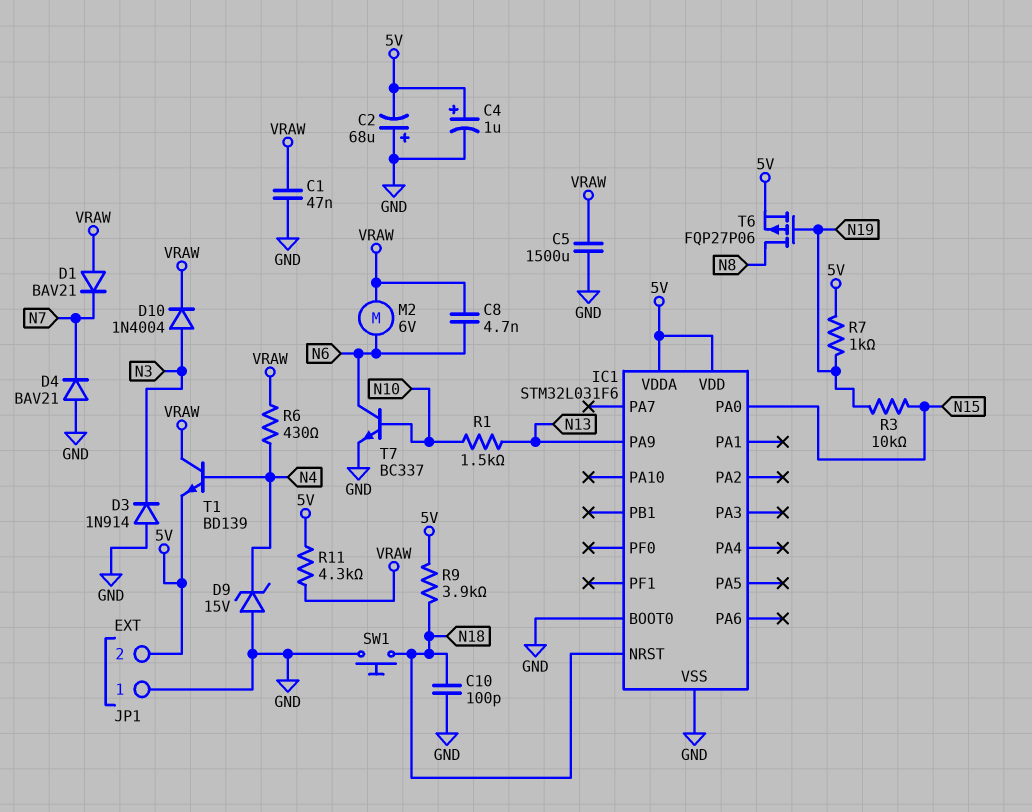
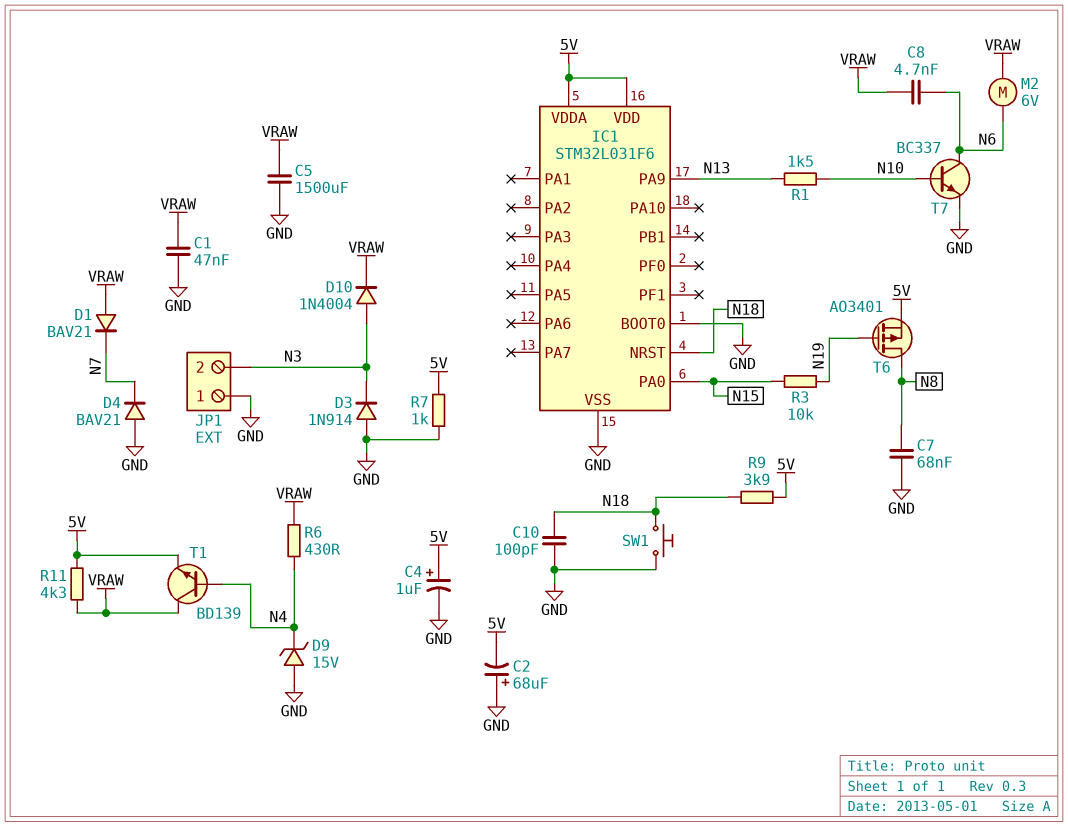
C7: none -> 68nF (GND, N8)
JP1 pin 2: 5V -> N3
R7: 1k (5V, N19) -> 1k (5V, GND)
T6: PMOS FQP27P06 (G N19, D N8, S 5V) -> PMOS AO3401 (G N19, D N8, S 5V)

